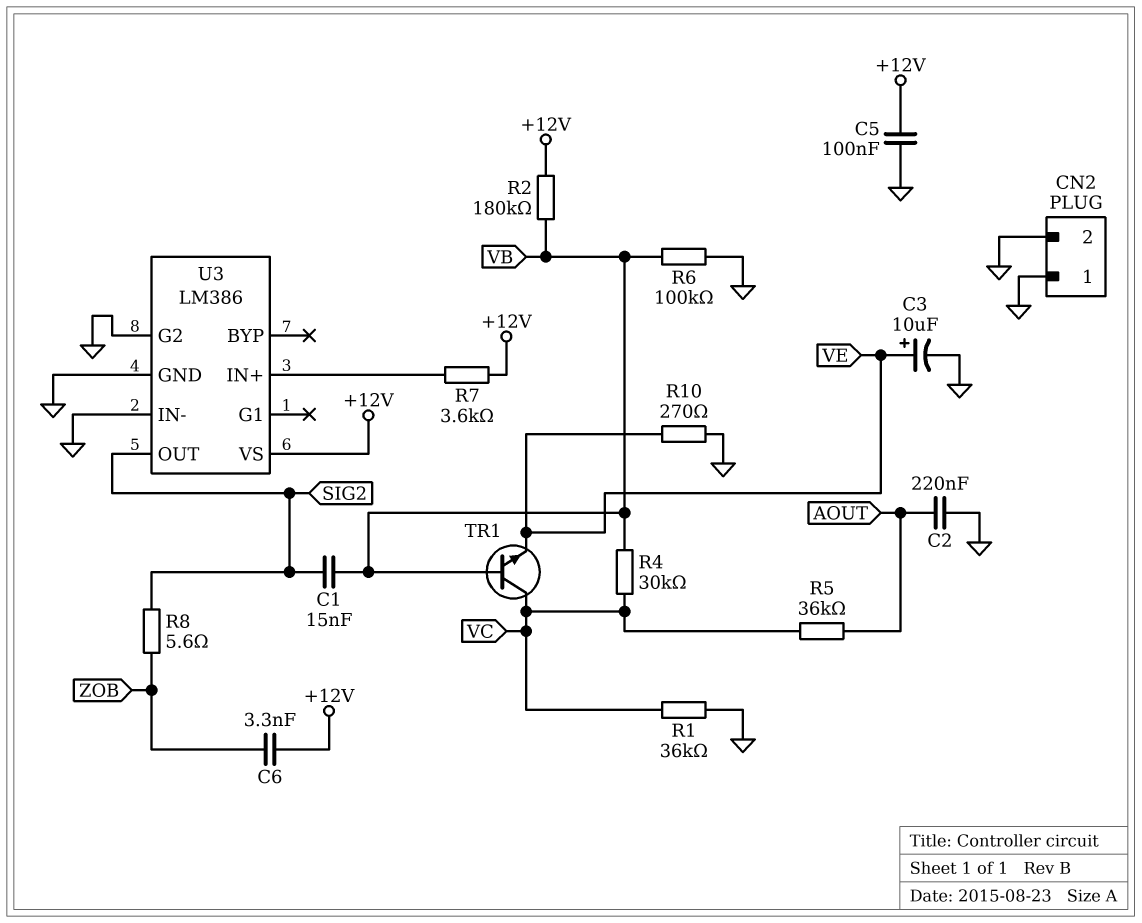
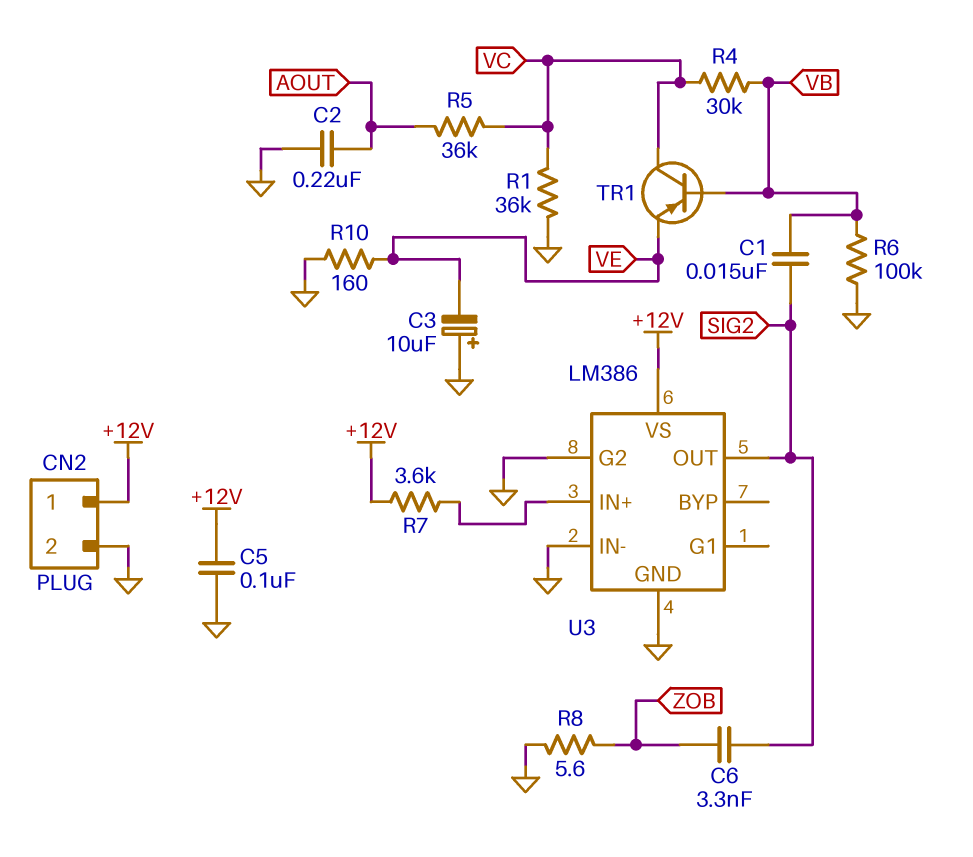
C3: 10uF (plus VE, minus GND) -> 10uF (plus GND, minus VE)
C6: 3.3nF (+12V, ZOB) -> 3.3nF (SIG2, ZOB)
CN2 pin 1: GND -> +12V
R2: 180k (+12V, VB) -> none
R8: 5.6 (SIG2, ZOB) -> 5.6 (GND, ZOB)
R10: 270 (GND, VE) -> 160 (GND, VE)
TR1: NPN (B VB, C VC, E VE) -> PNP (B VB, C VC, E VE)

